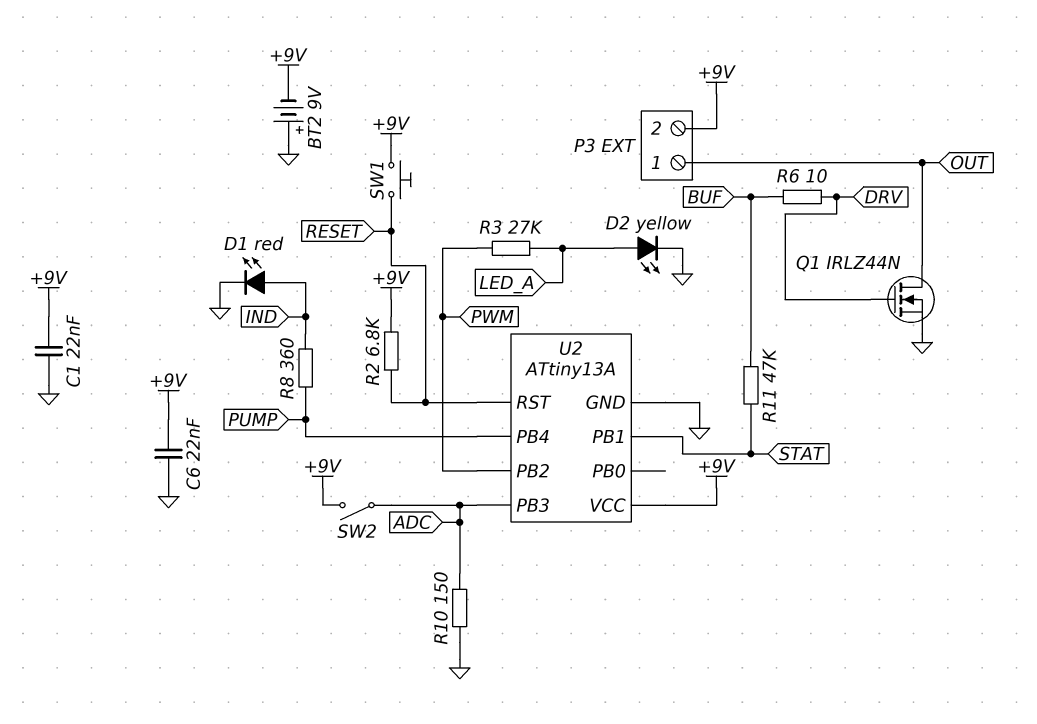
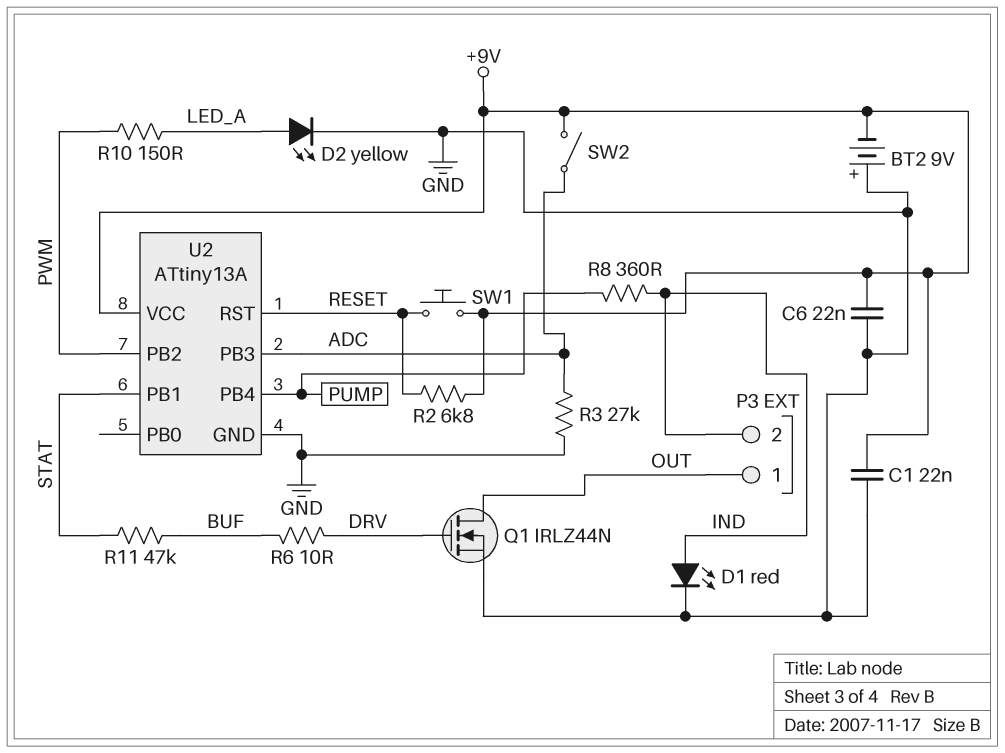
P3 pin 2: +9V -> IND
R3: 27k (LED_A, PWM) -> 27k (ADC, GND)
R10: 150 (ADC, GND) -> 150 (LED_A, PWM)

